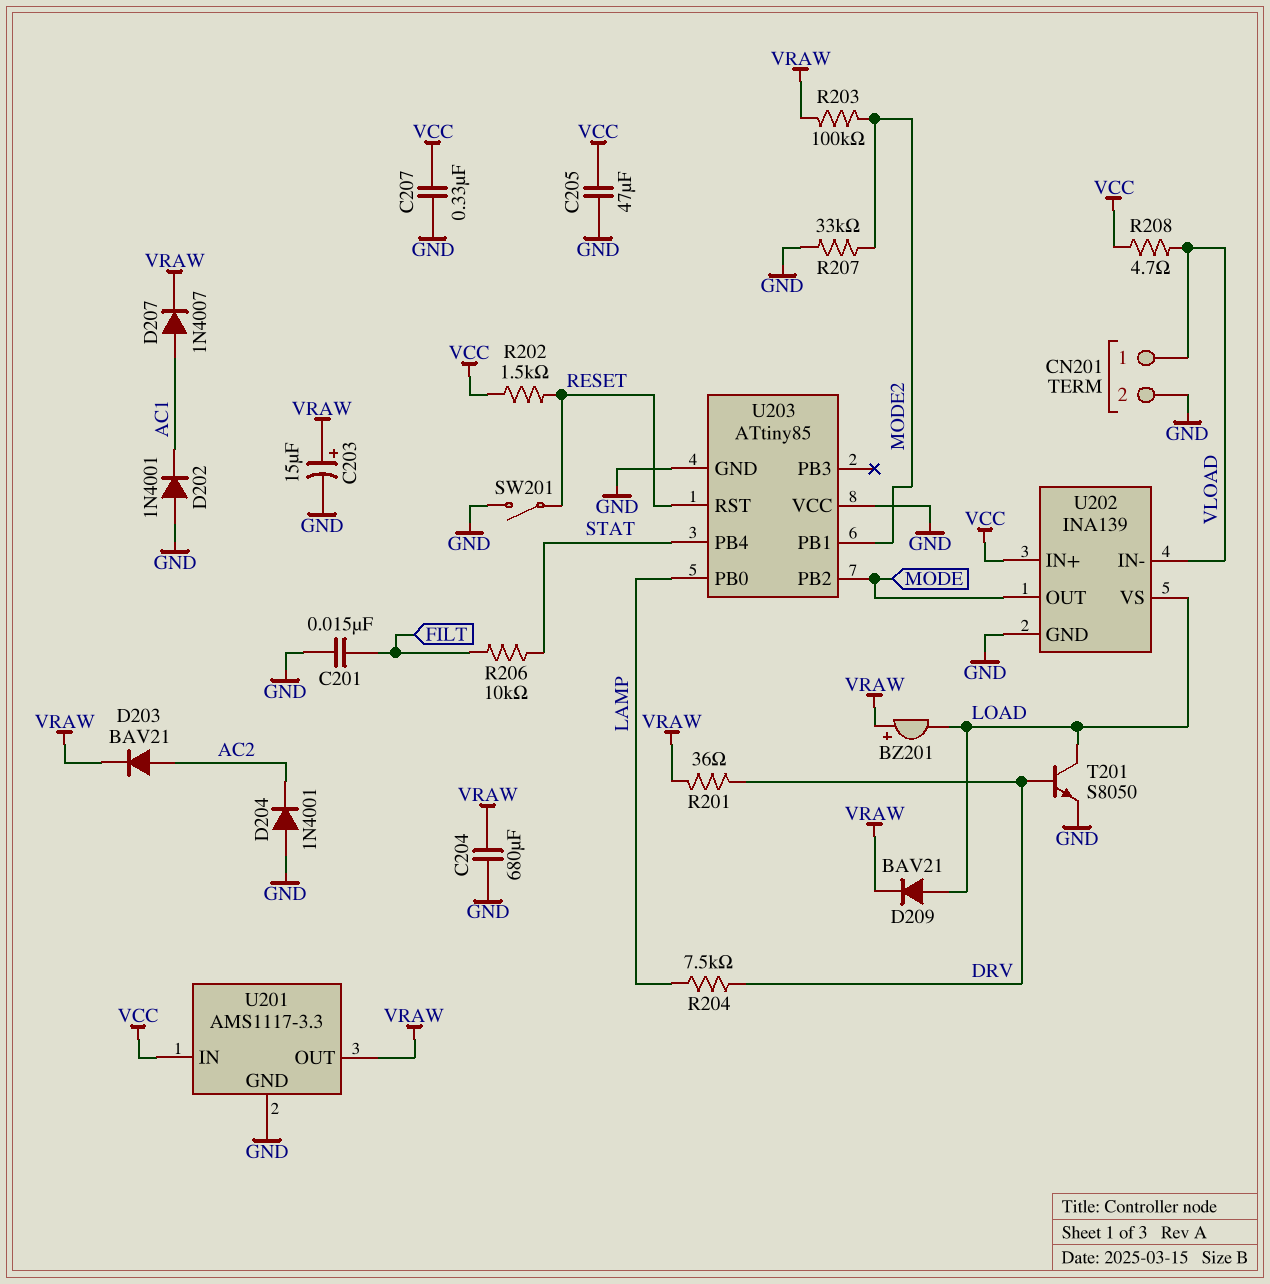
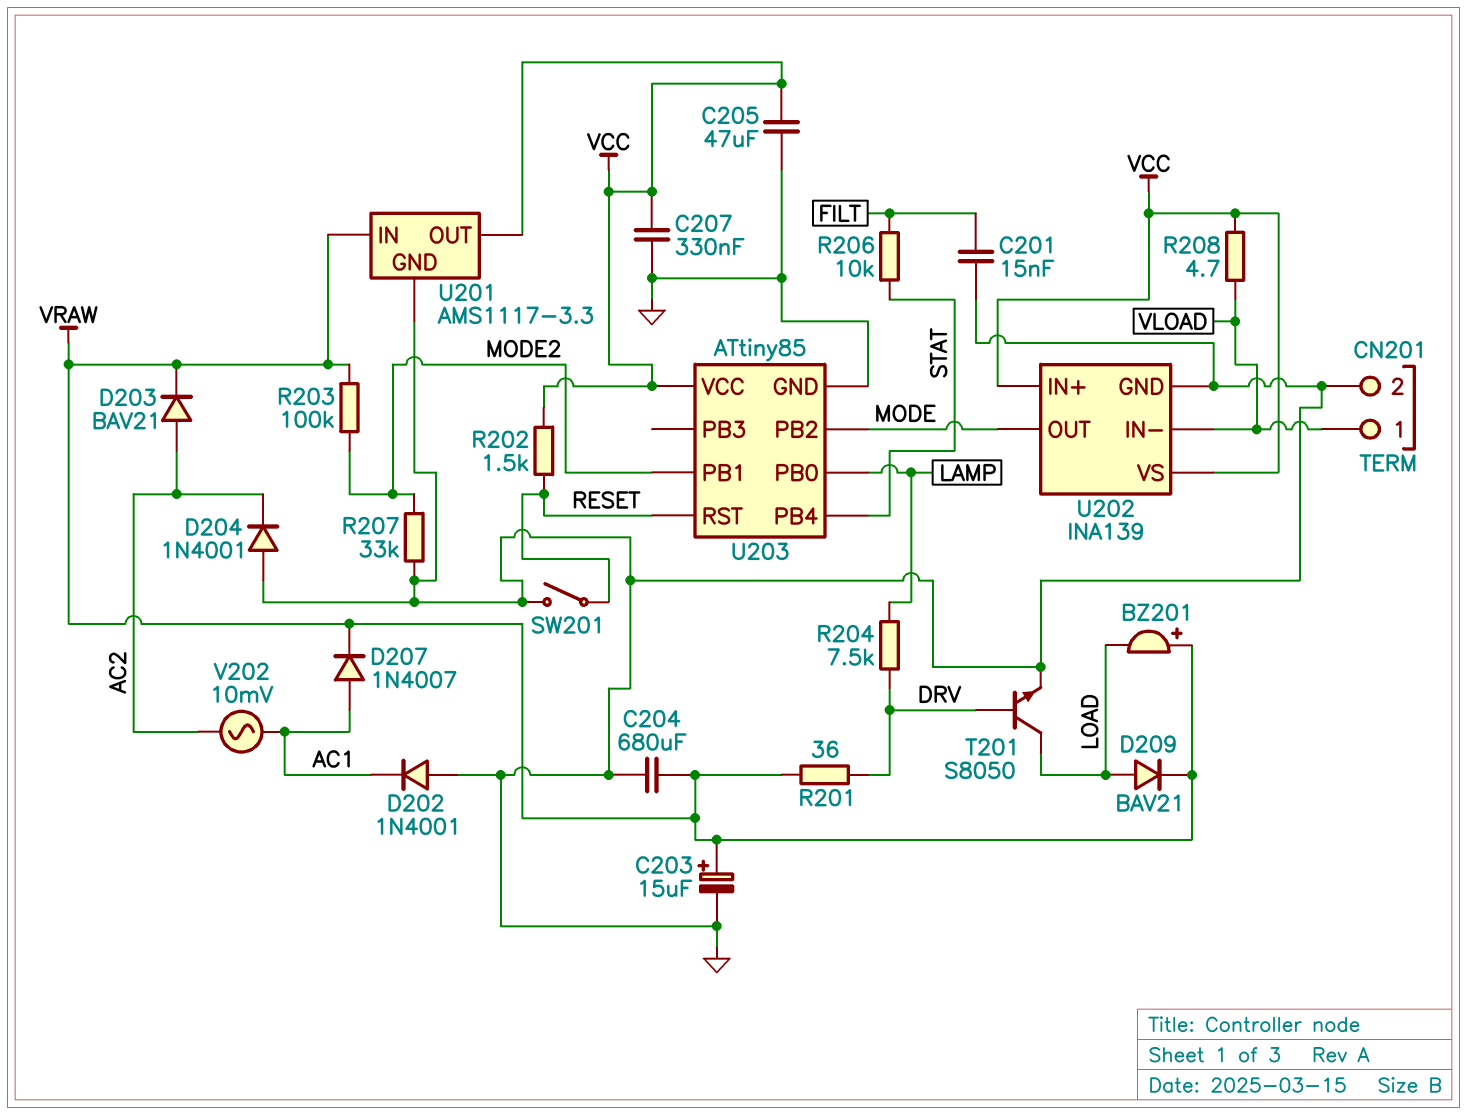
U201 pin IN: VCC -> VRAW
U201 pin OUT: VRAW -> VCC
U202 pin VS: LOAD -> VCC
U203 pin VCC: GND -> VCC
V202: none -> AC 10mV (AC1, AC2)

